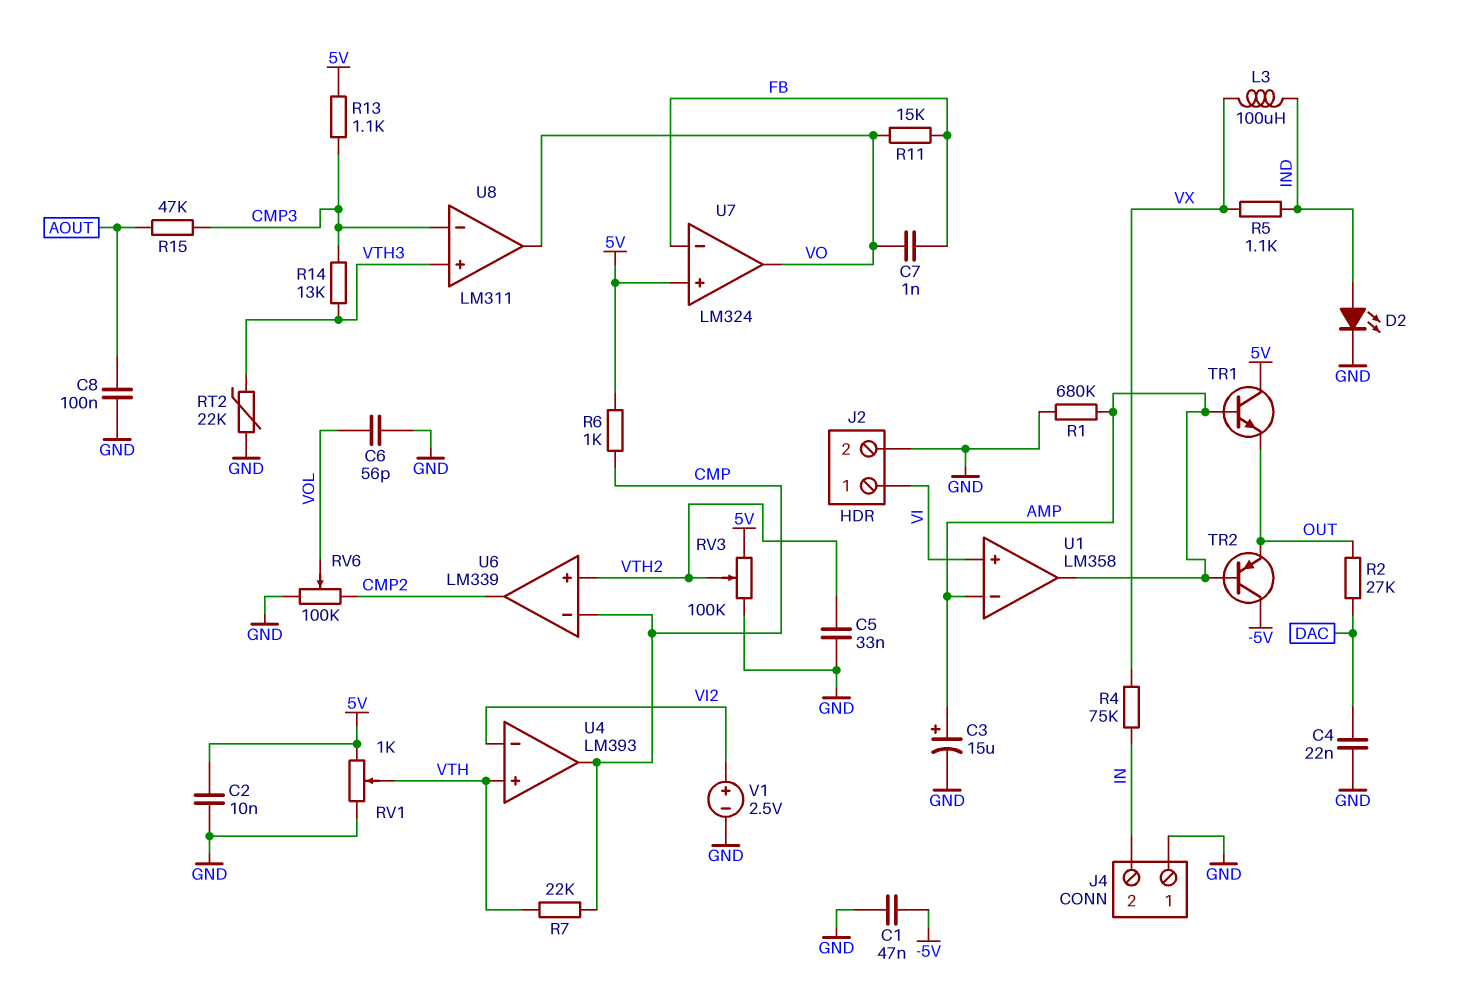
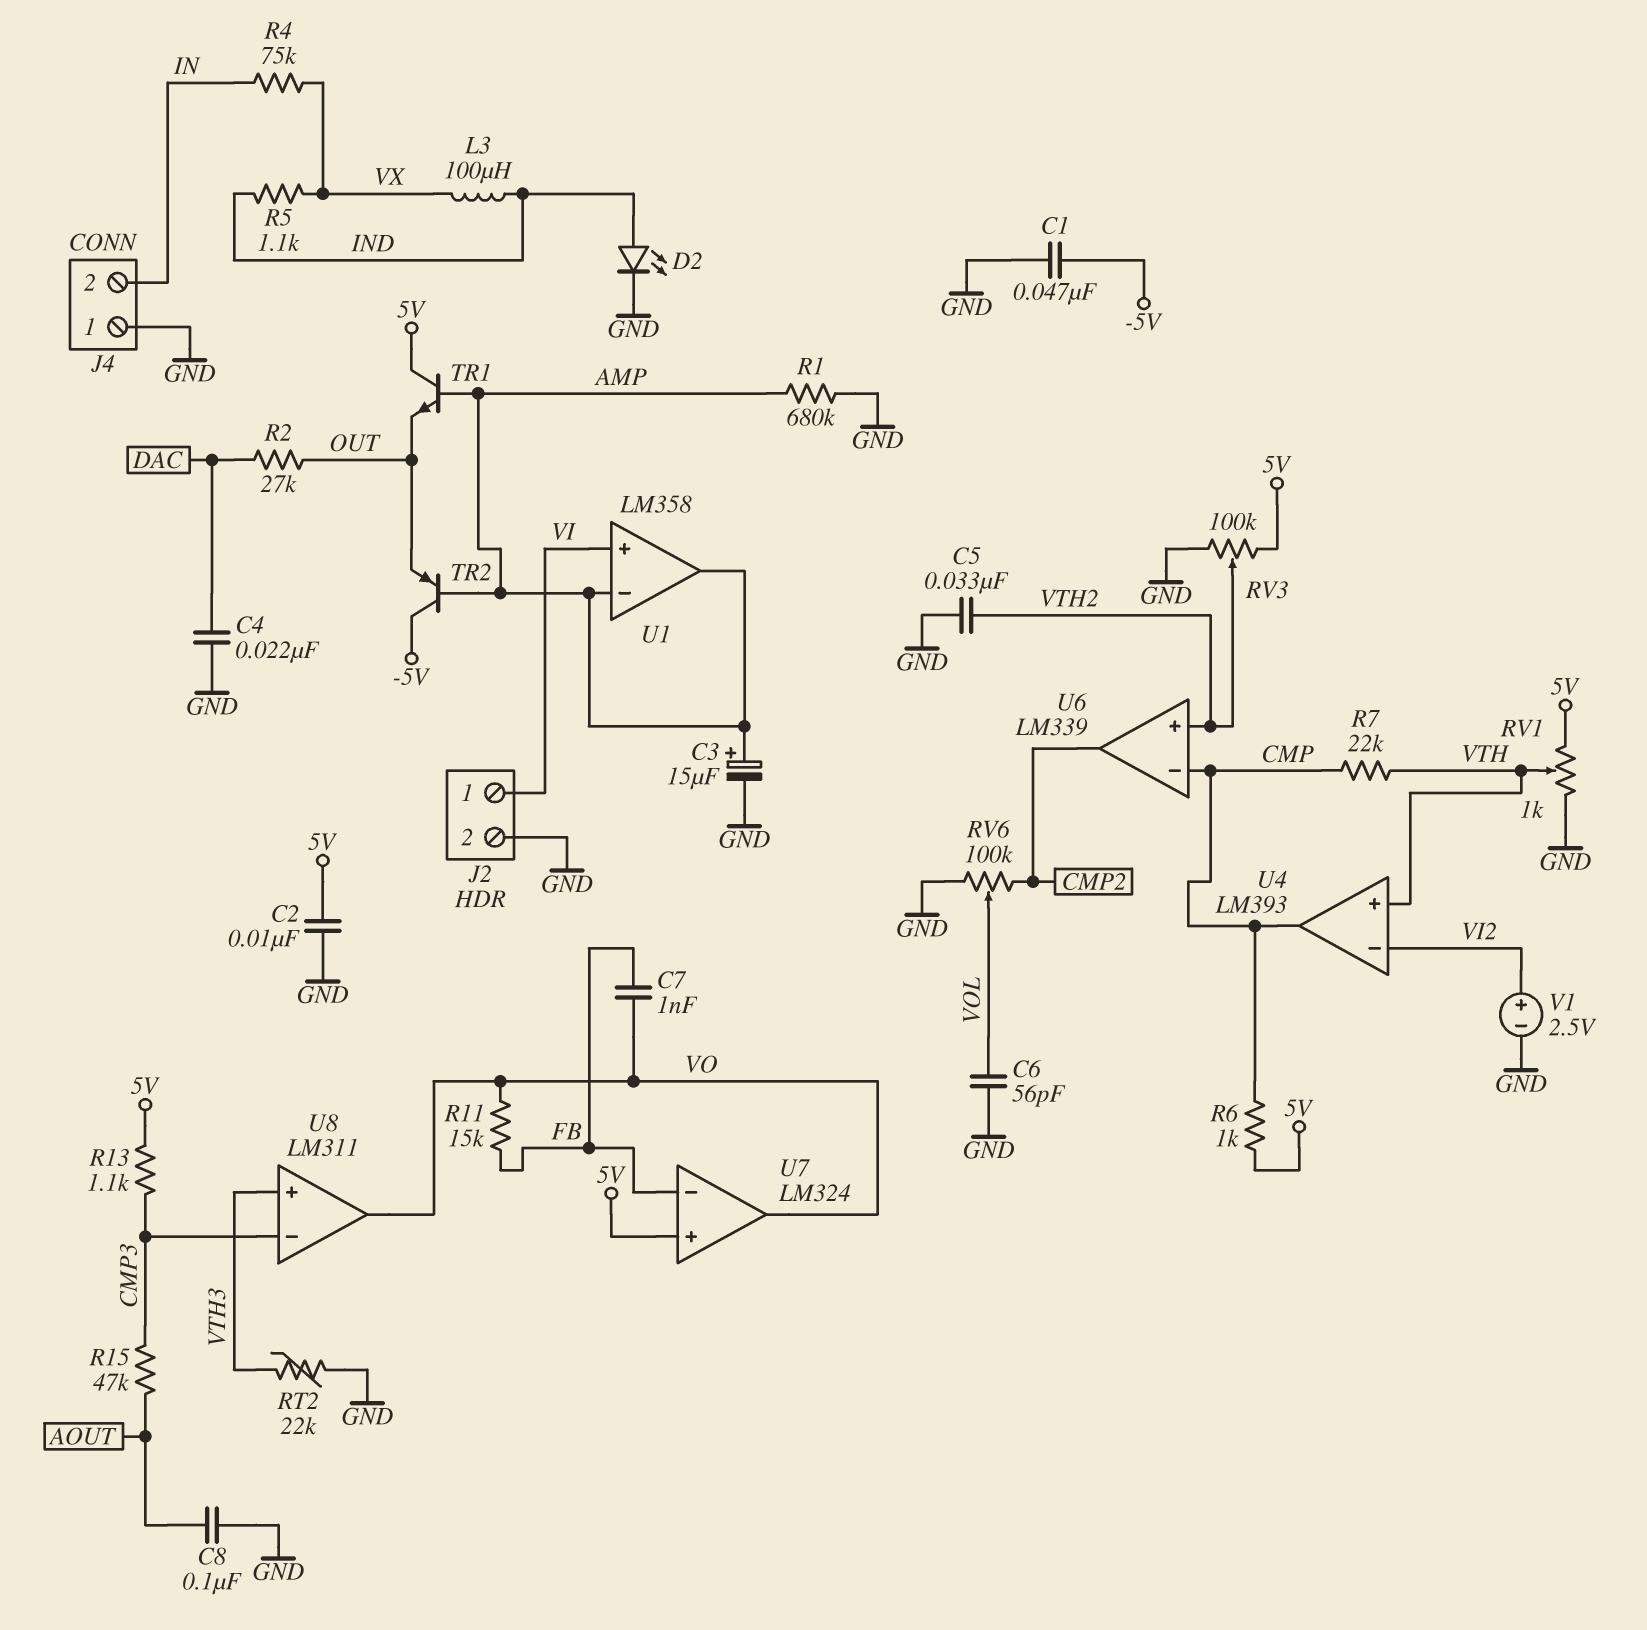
R14: 13k (CMP3, VTH3) -> none

